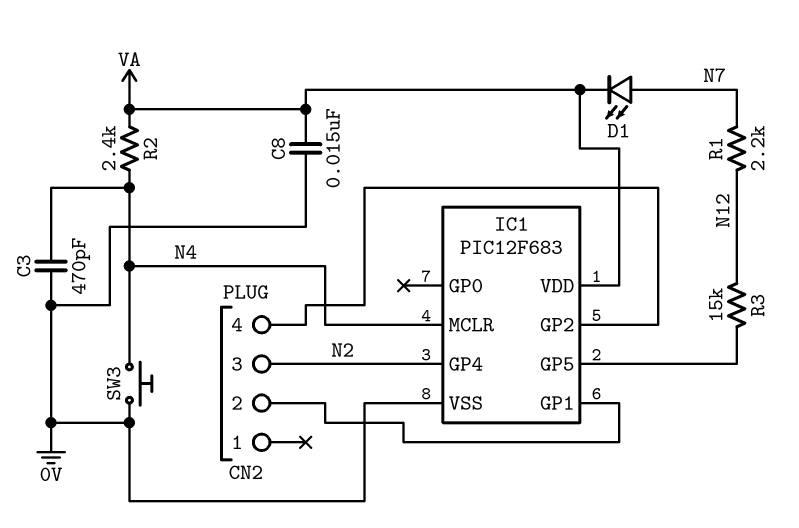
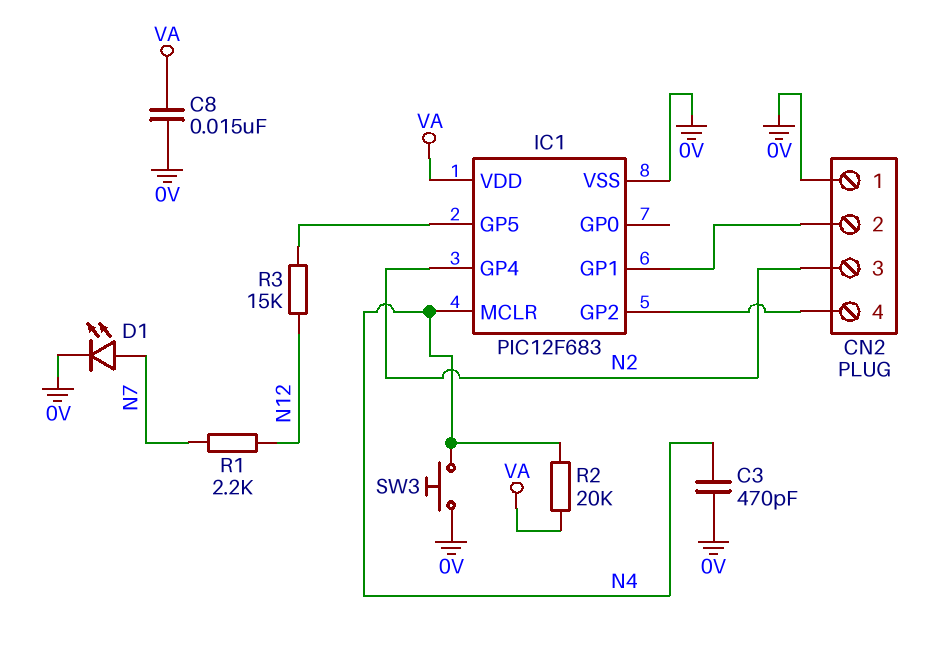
CN2 pin 1: none -> 0V
D1: LED (A N7, K VA) -> LED (A N7, K 0V)
R2: 2.4k (N4, VA) -> 20k (N4, VA)

